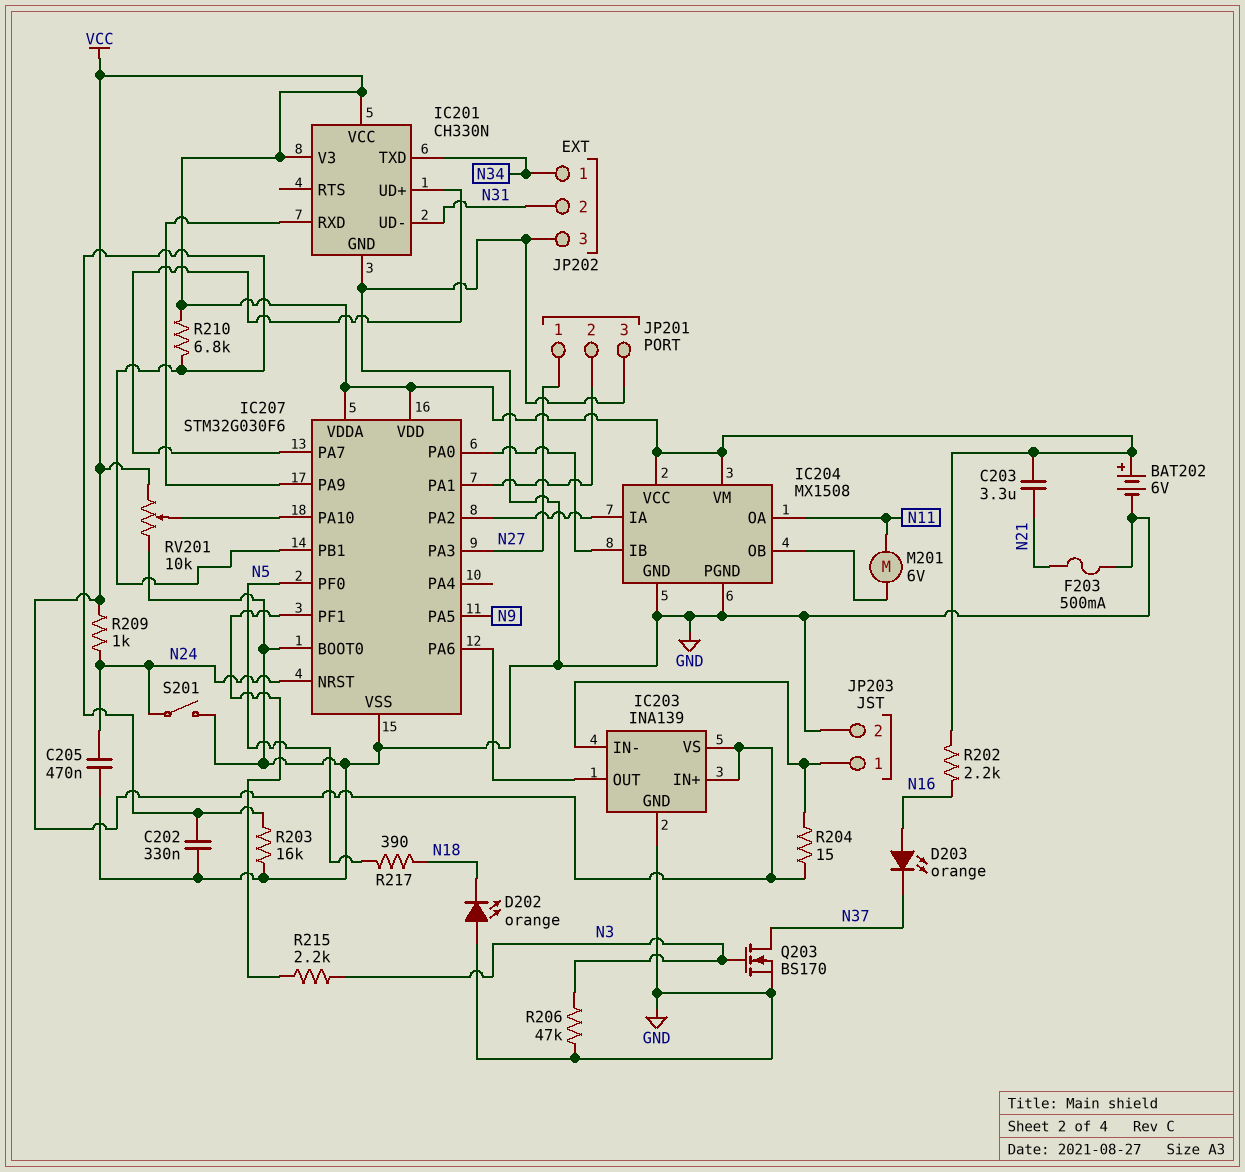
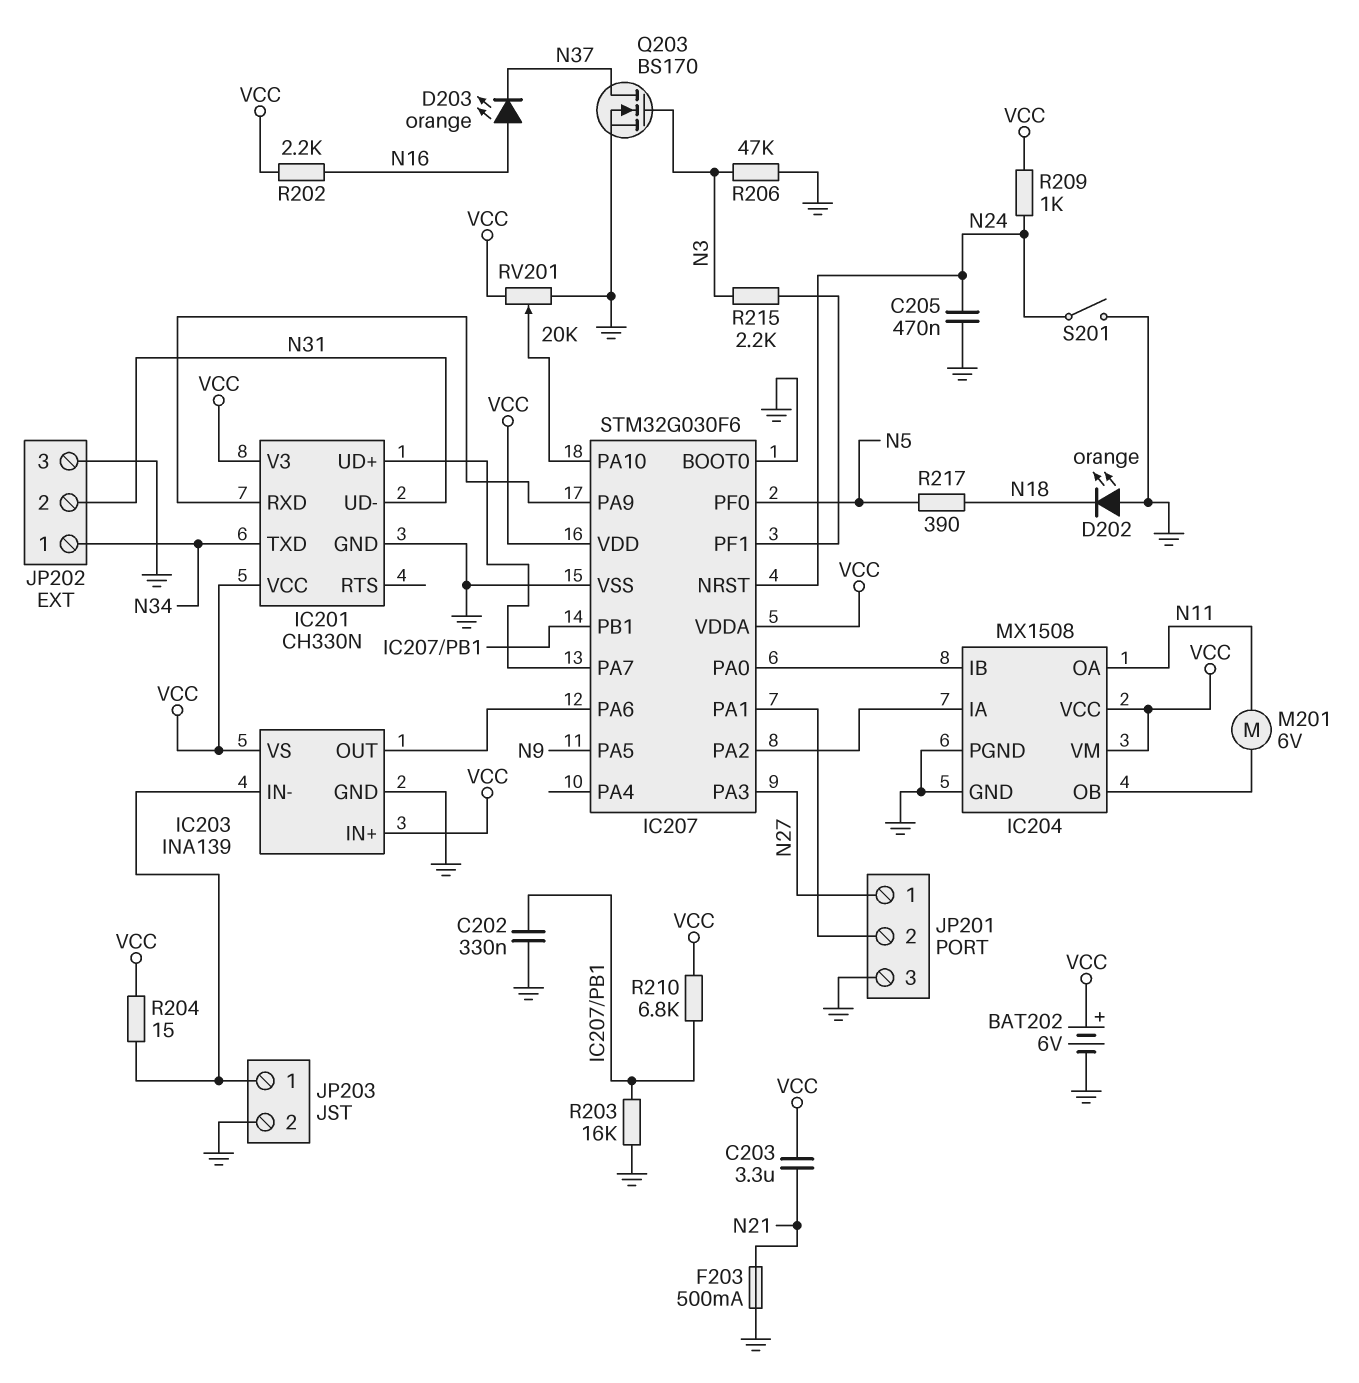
RV201: 10k (GND, VCC, wiper IC207/PA10) -> 20k (GND, VCC, wiper IC207/PA10)

